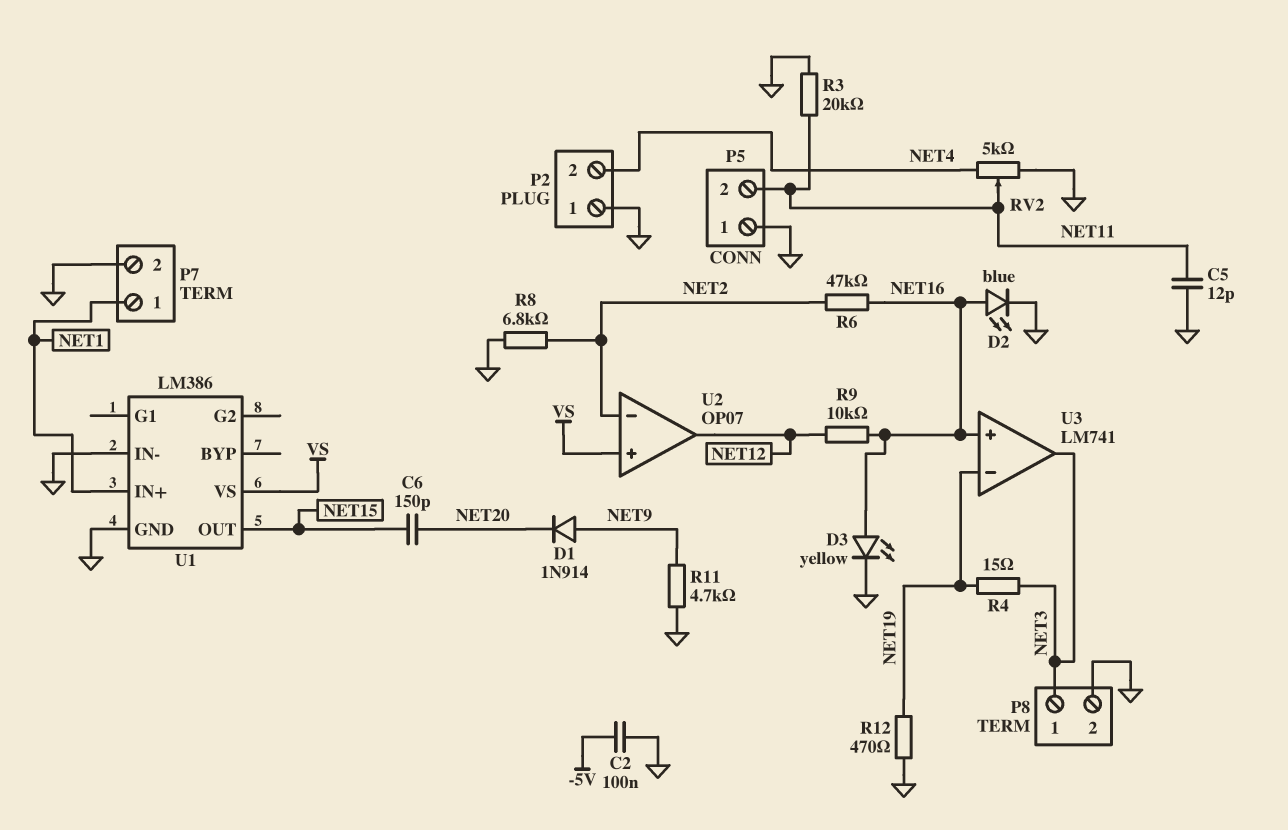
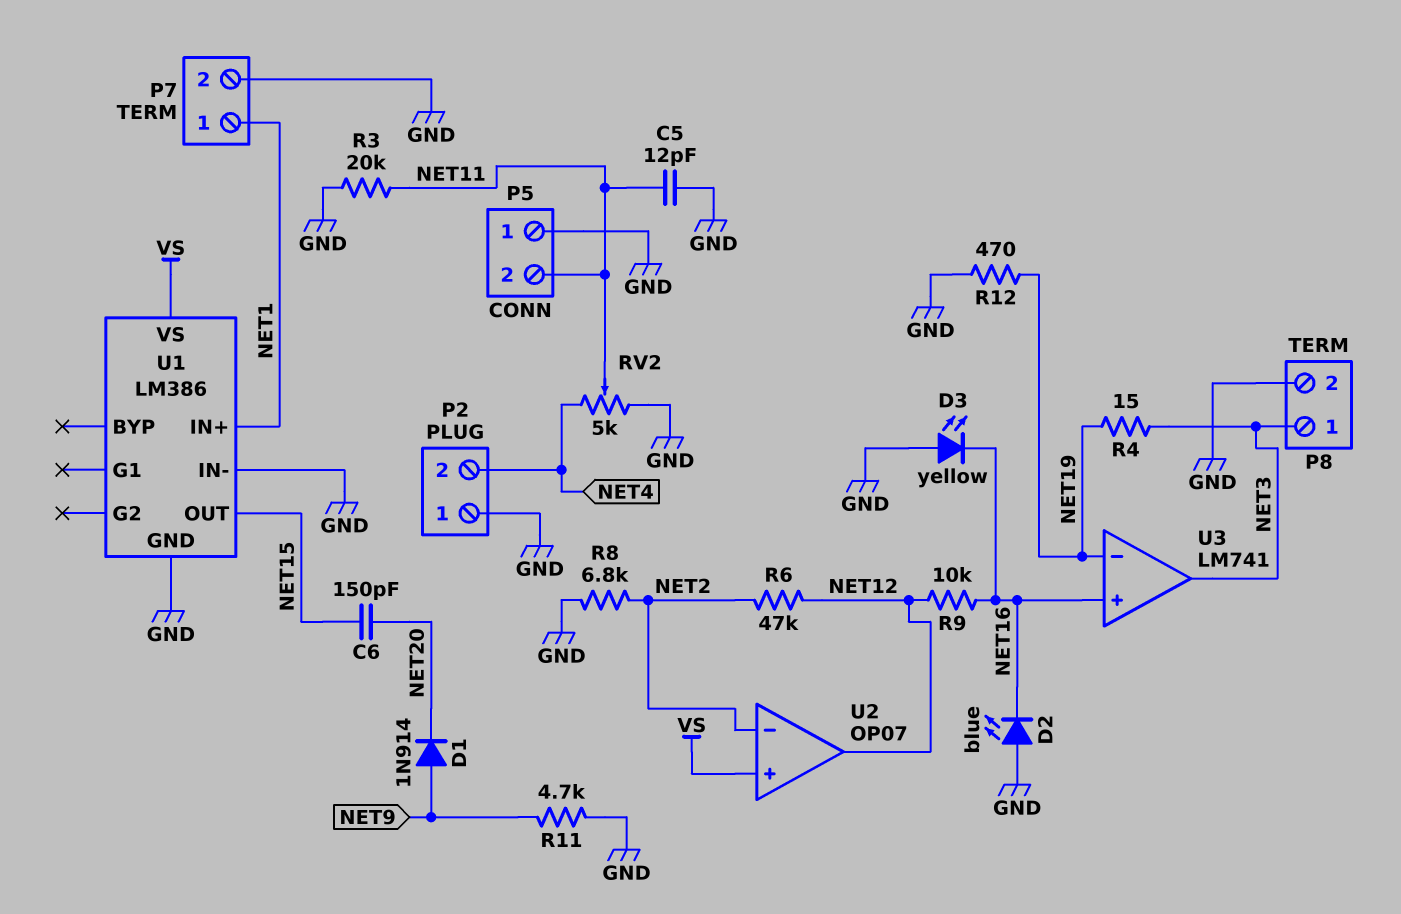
C2: 100nF (-5V, GND) -> none
D2: LED blue (A NET16, K GND) -> LED blue (A GND, K NET16)
D3: LED yellow (A NET16, K GND) -> LED yellow (A GND, K NET16)
R6: 47k (NET2, NET16) -> 47k (NET2, NET12)

